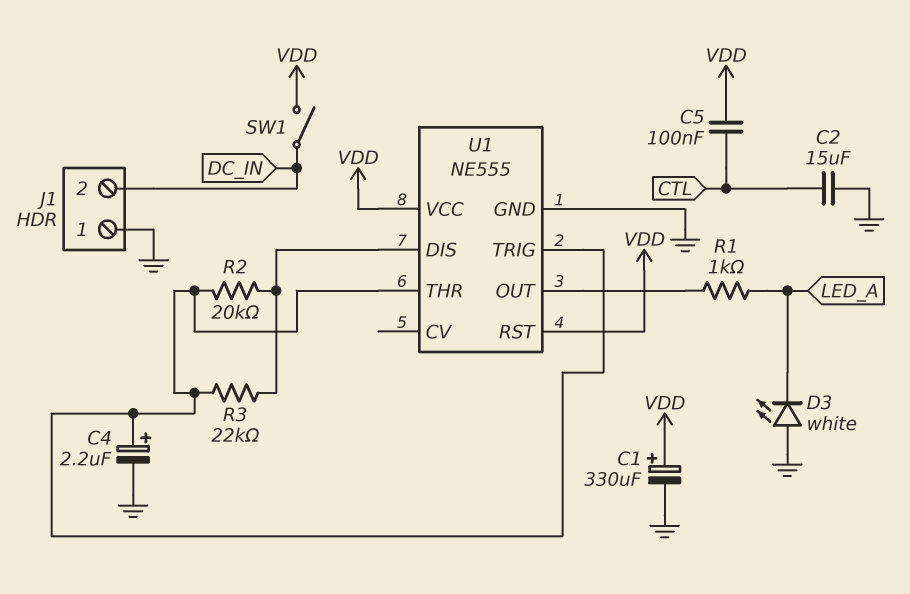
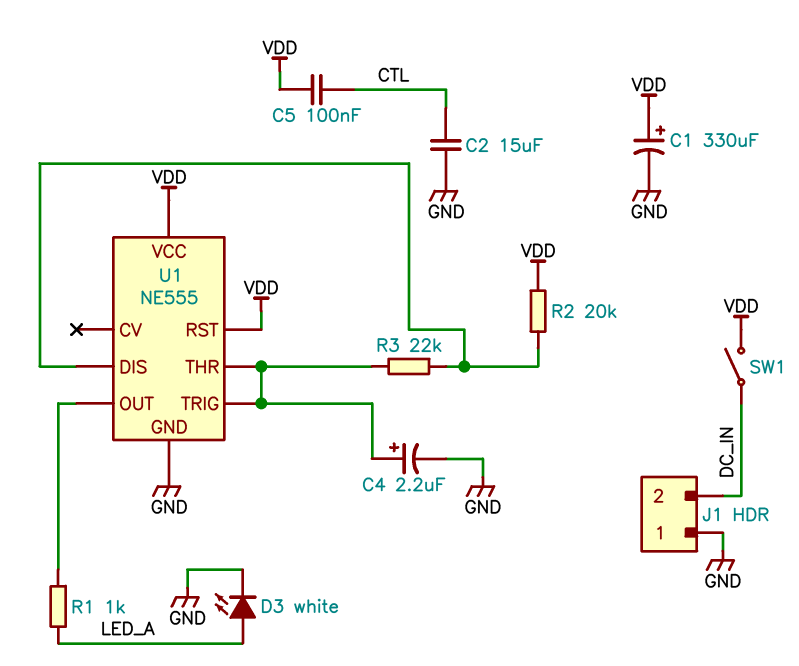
D3: LED white (A GND, K LED_A) -> LED white (A LED_A, K GND)
R2: 20k (U1/DIS, U1/THR) -> 20k (U1/DIS, VDD)

